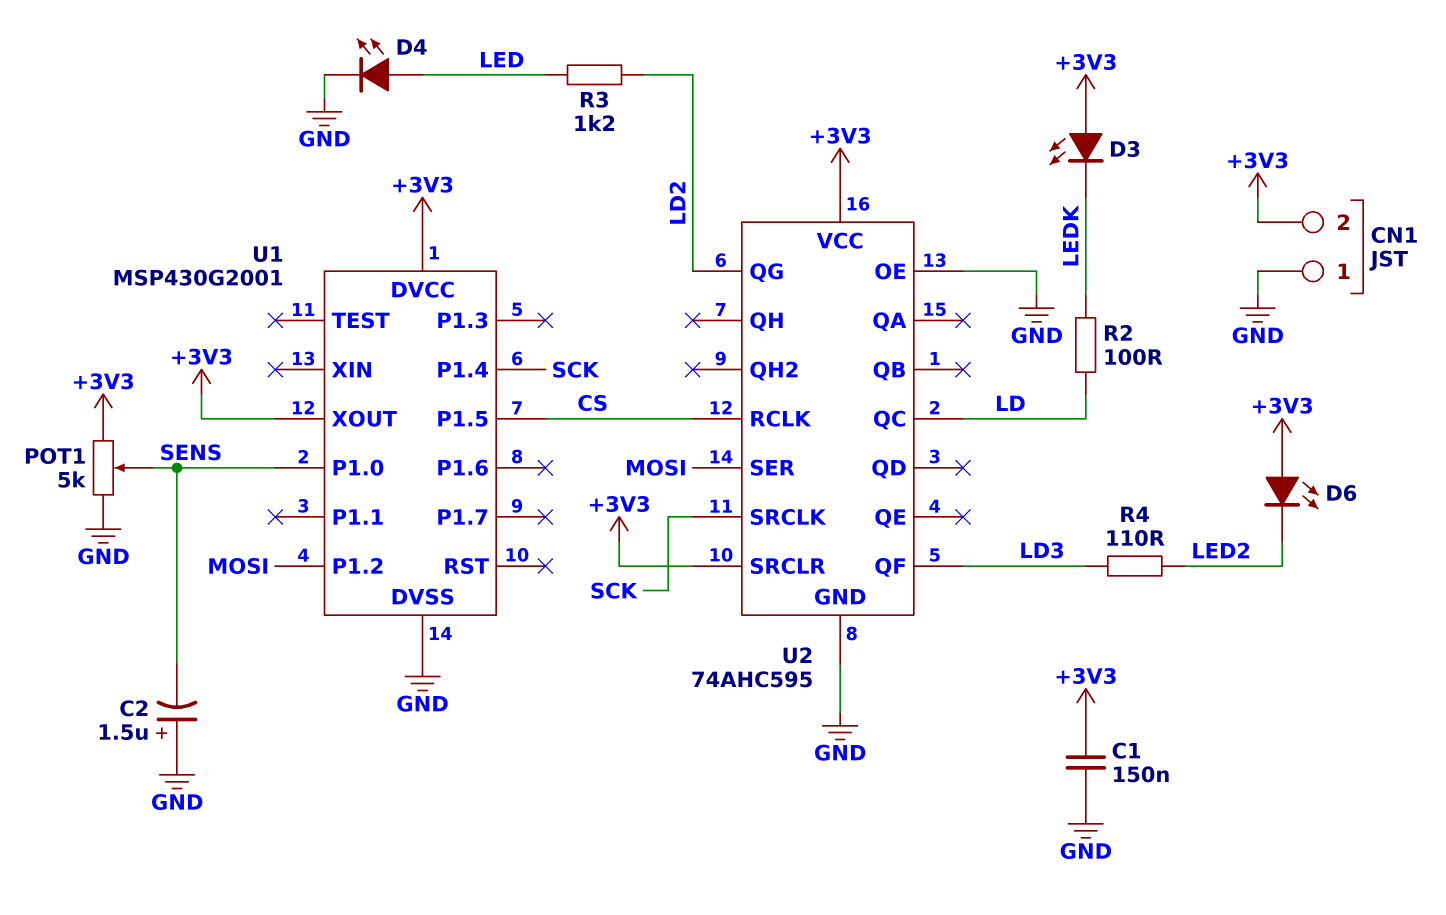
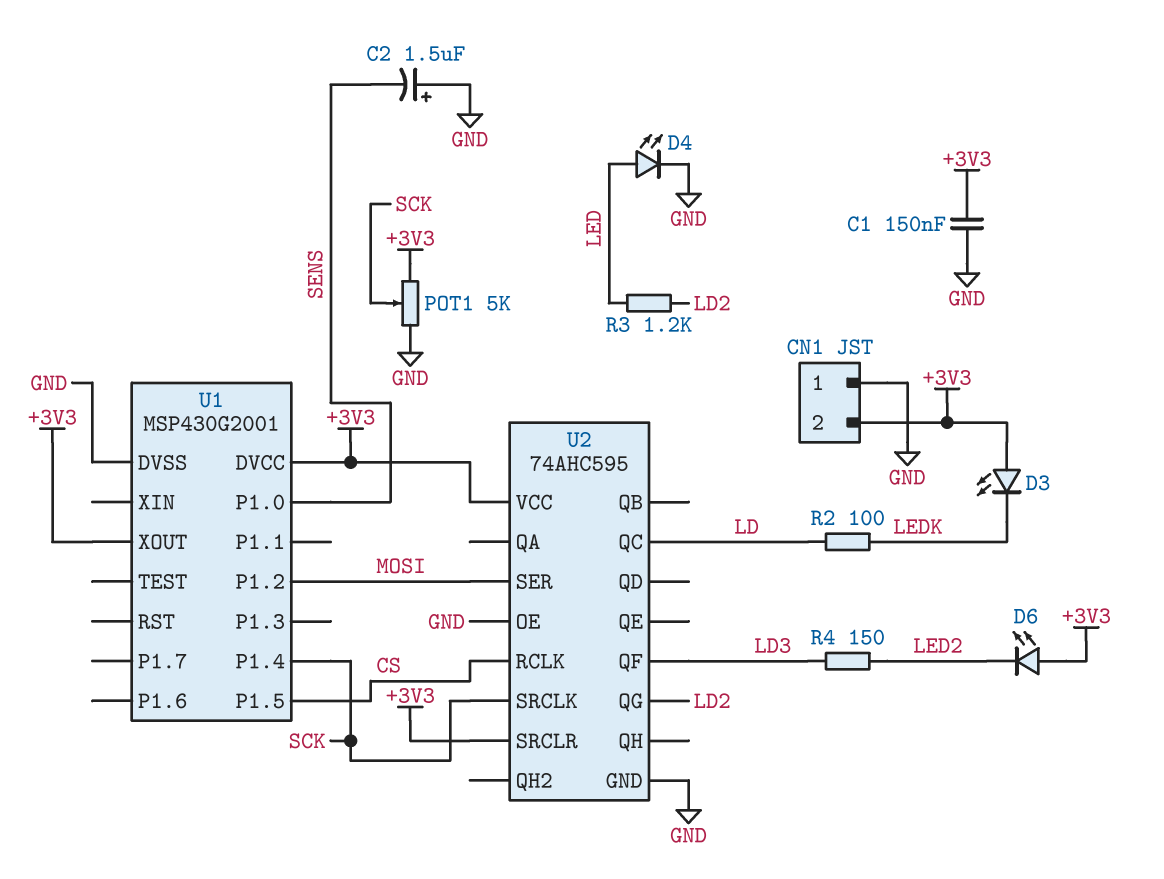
POT1: 5k (+3V3, GND, wiper SENS) -> 5k (+3V3, GND, wiper SCK)
R4: 110 (LD3, LED2) -> 150 (LD3, LED2)

